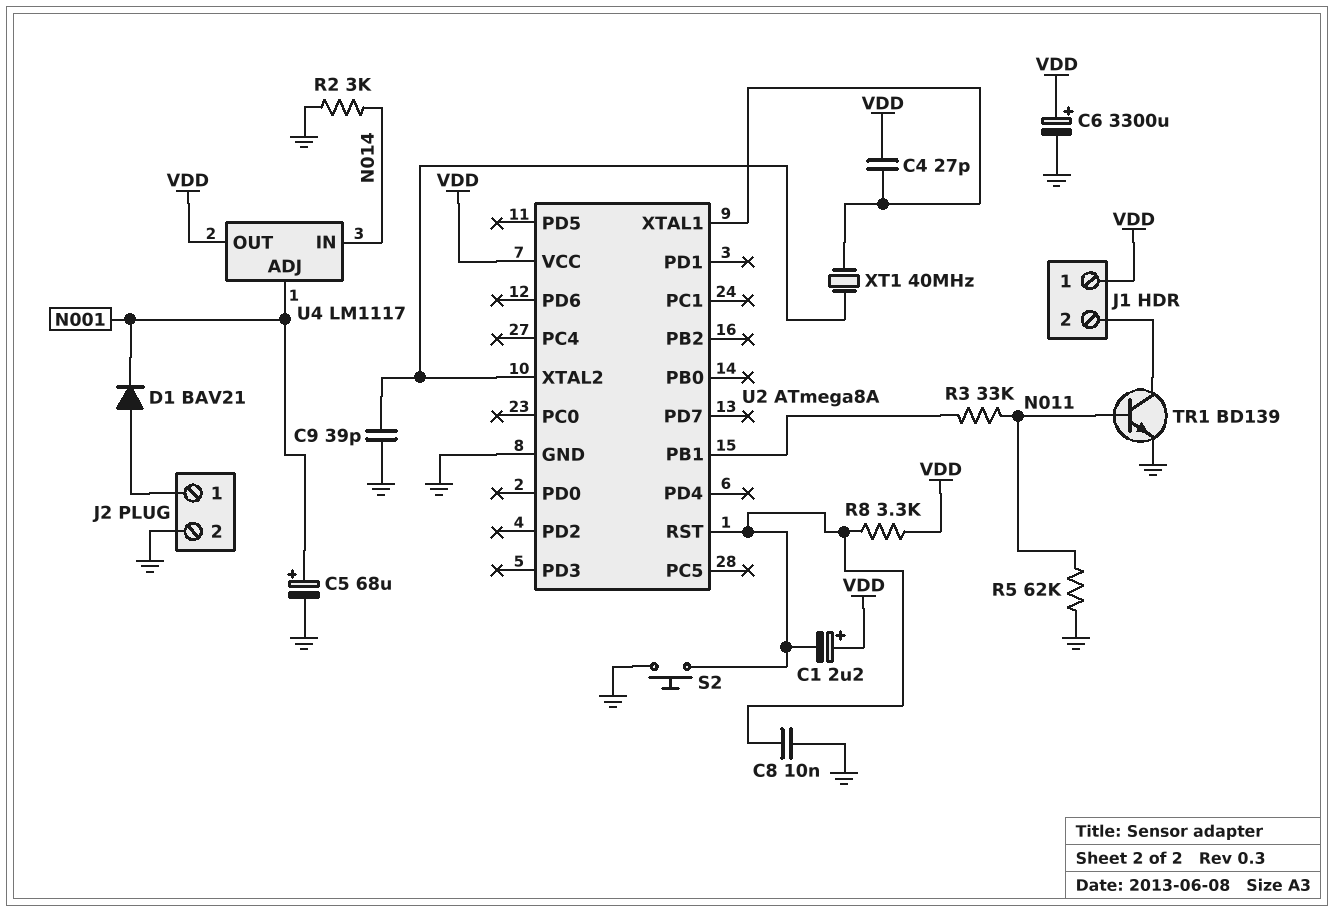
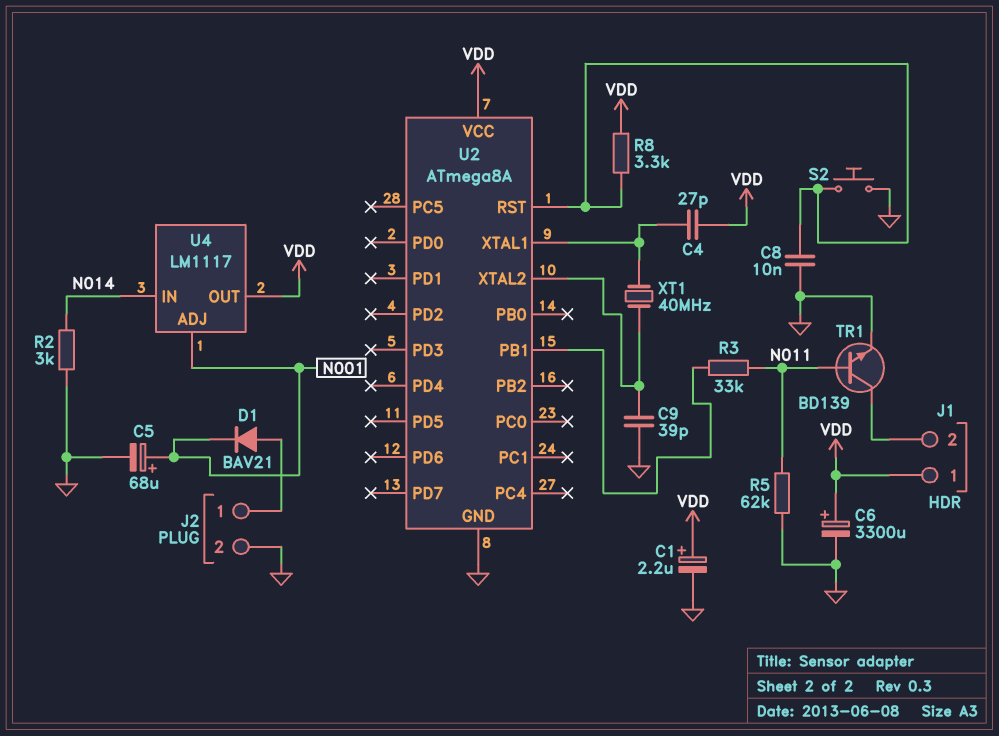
C1: 2.2uF (plus VDD, minus U2/RST) -> 2.2uF (plus VDD, minus GND)

